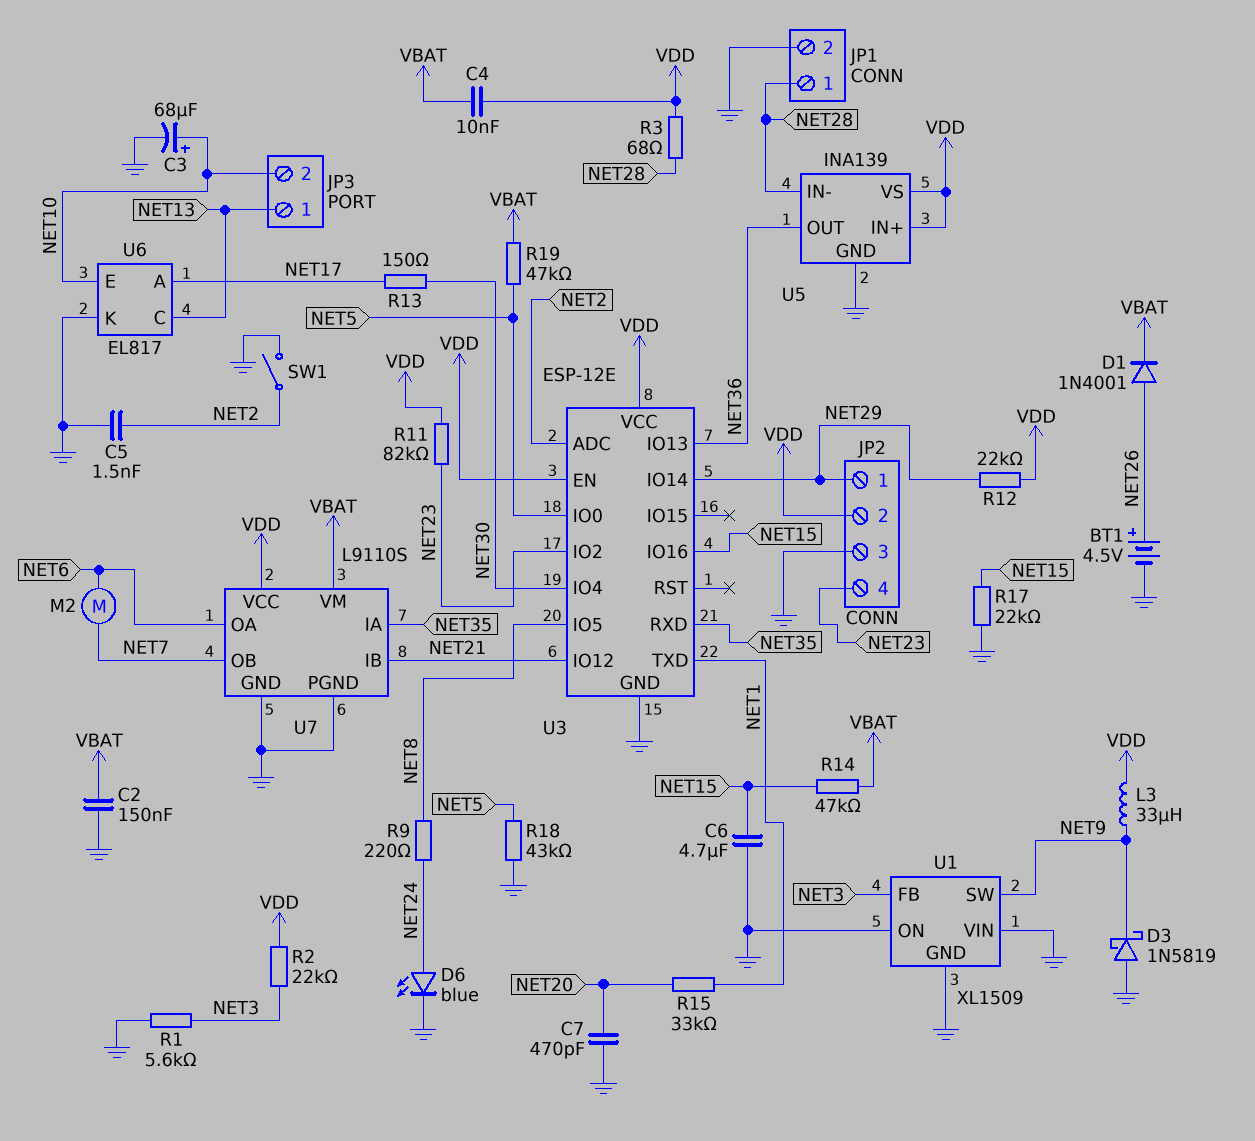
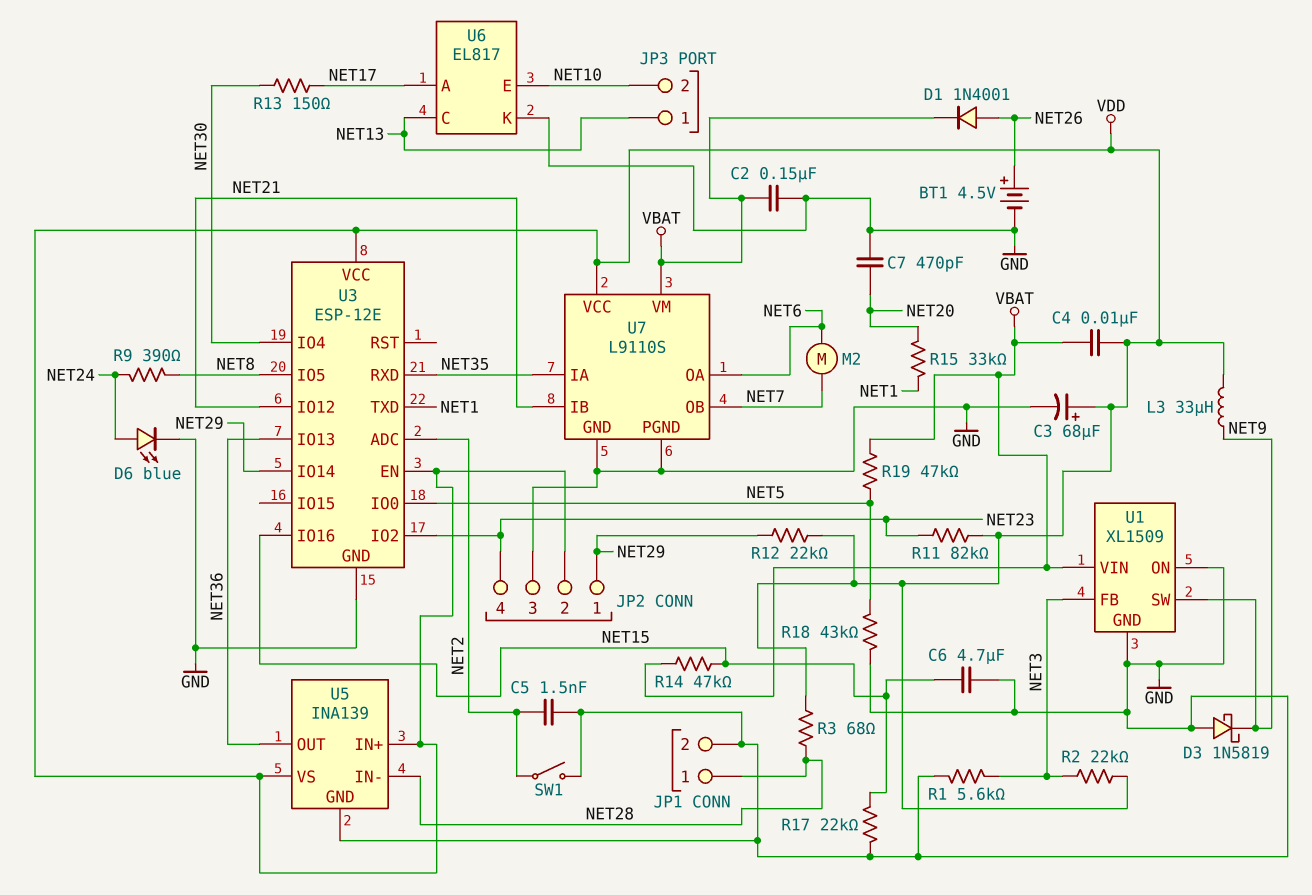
C3: 68uF (plus NET10, minus GND) -> 68uF (plus VDD, minus GND)
R9: 220 (NET8, NET24) -> 390 (NET8, NET24)
U1 pin VIN: GND -> VBAT

